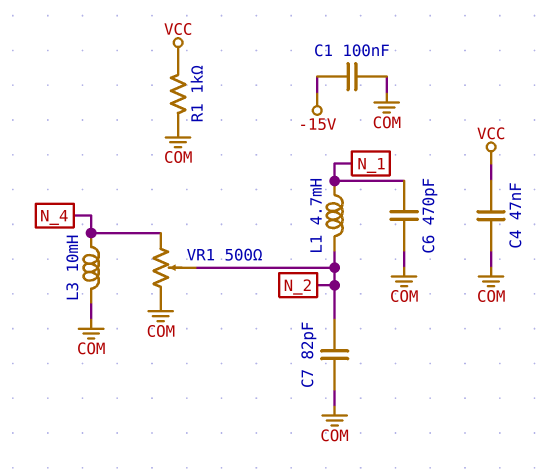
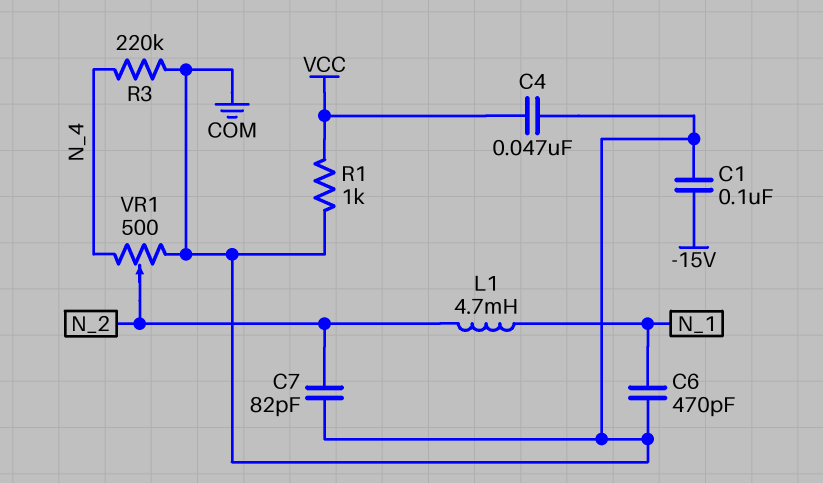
L3: 10mH (COM, N_4) -> none
R3: none -> 220k (COM, N_4)

